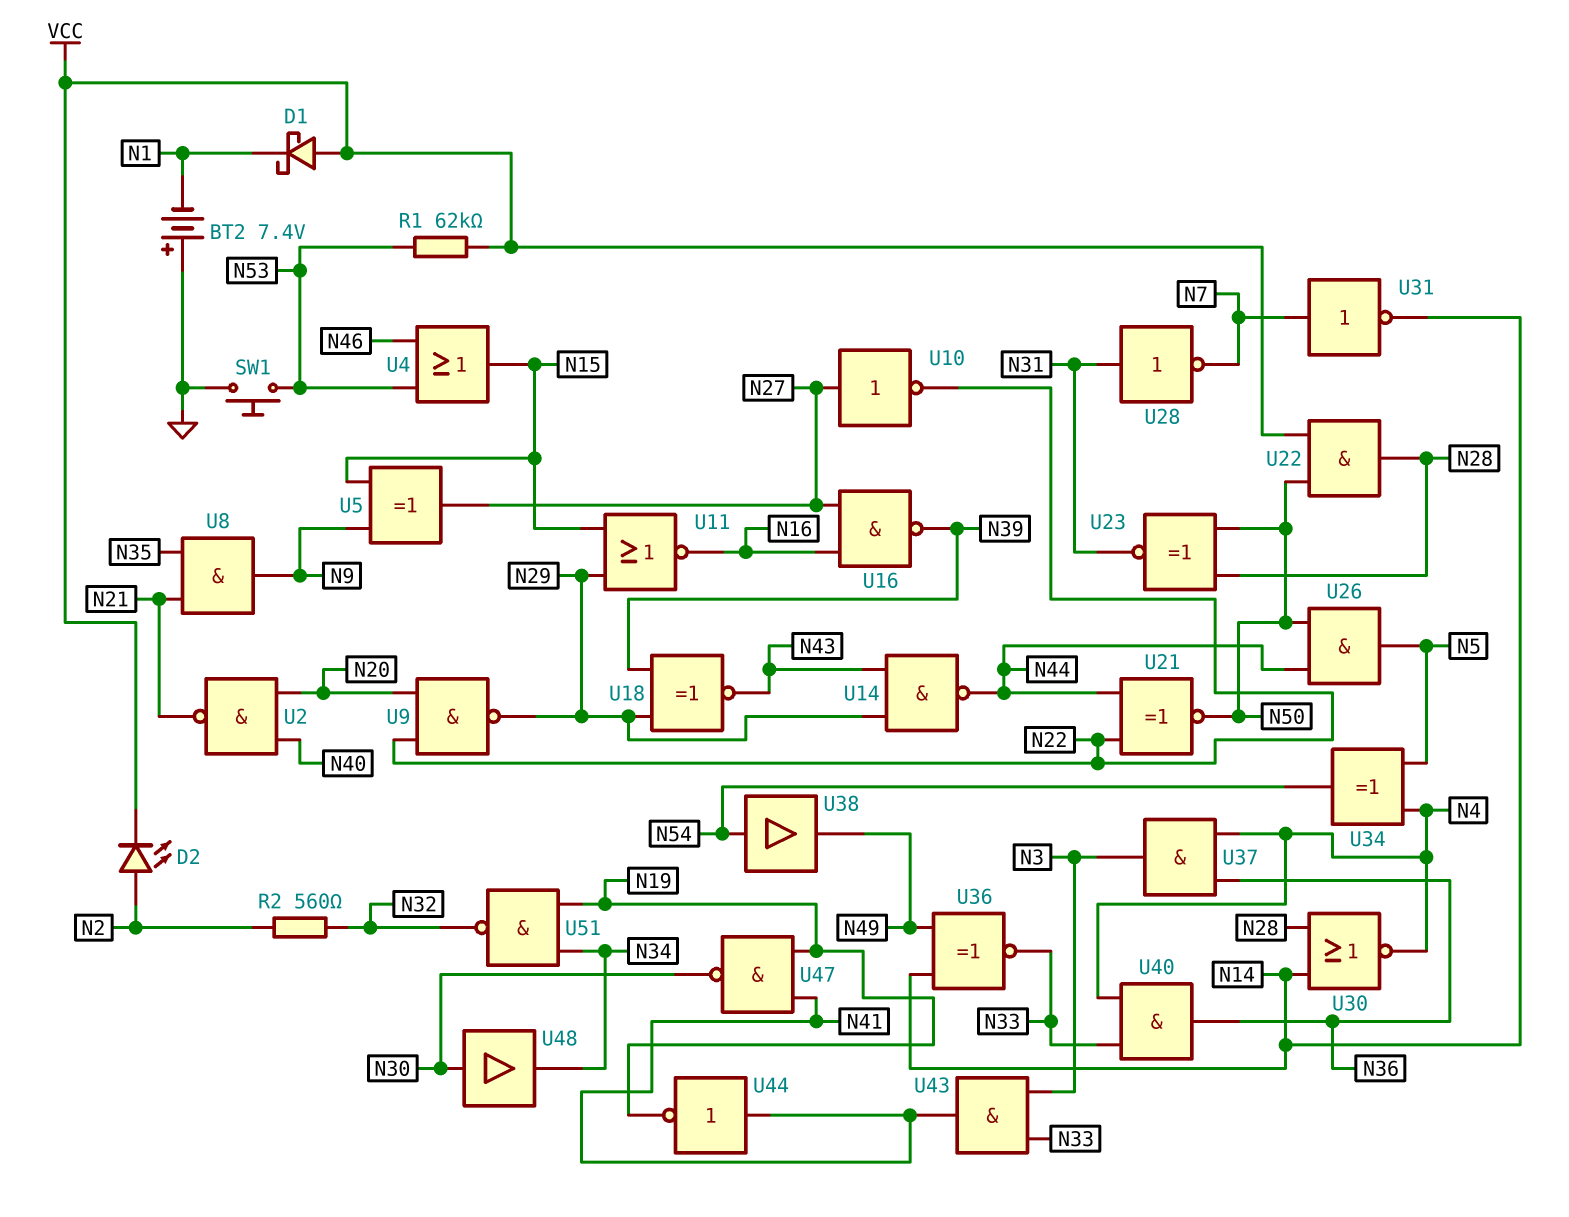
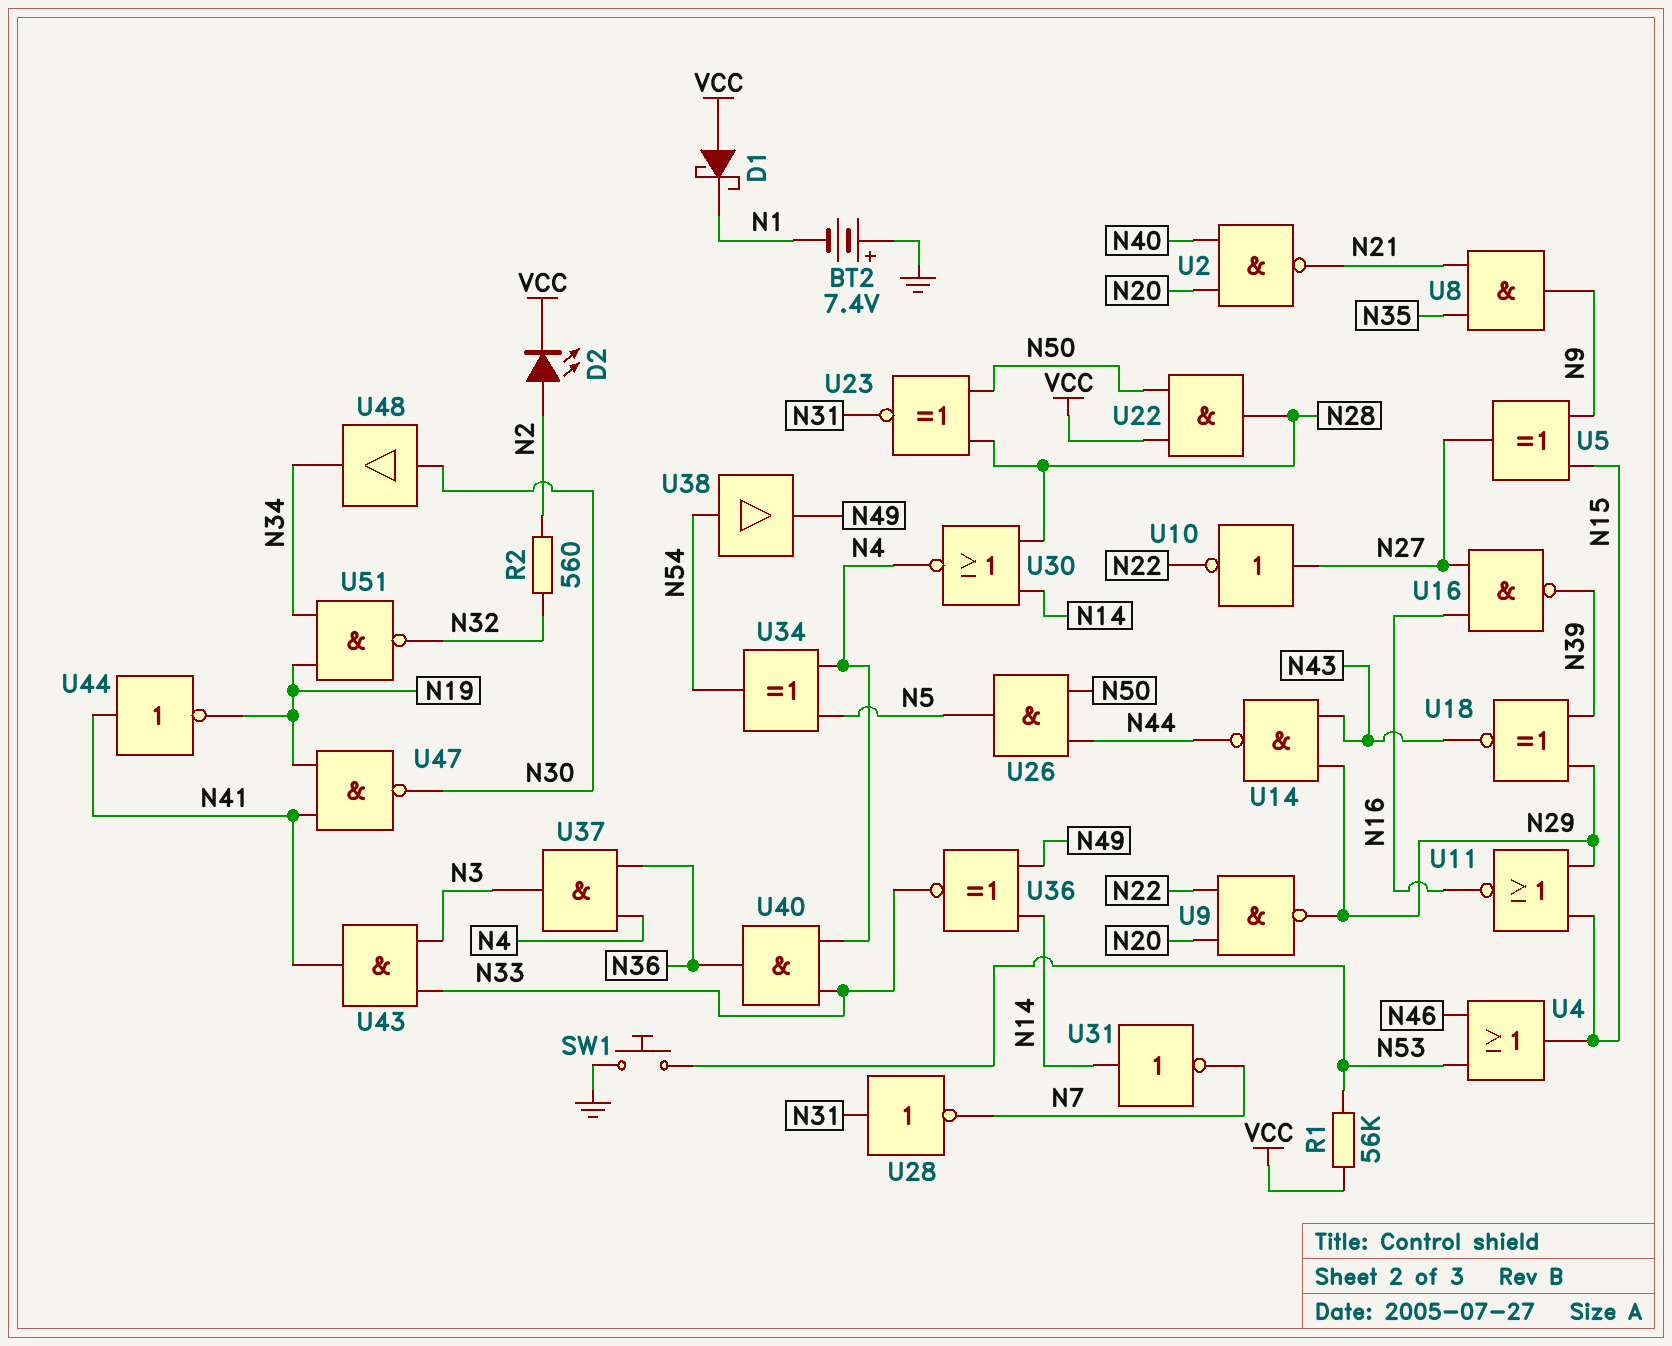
R1: 62k (N53, VCC) -> 56k (N53, VCC)
U21: XNOR (in N22, in N44, out N50) -> none
U31: NOT (in N7, out N14) -> NOT (in N14, out N7)

